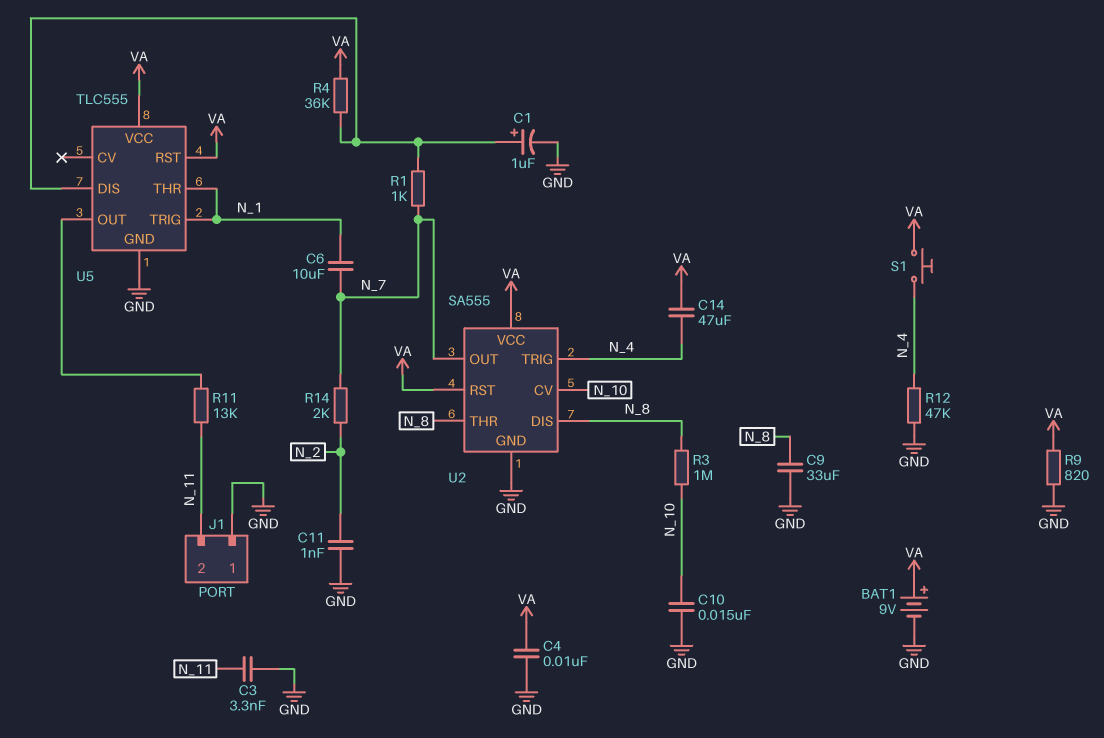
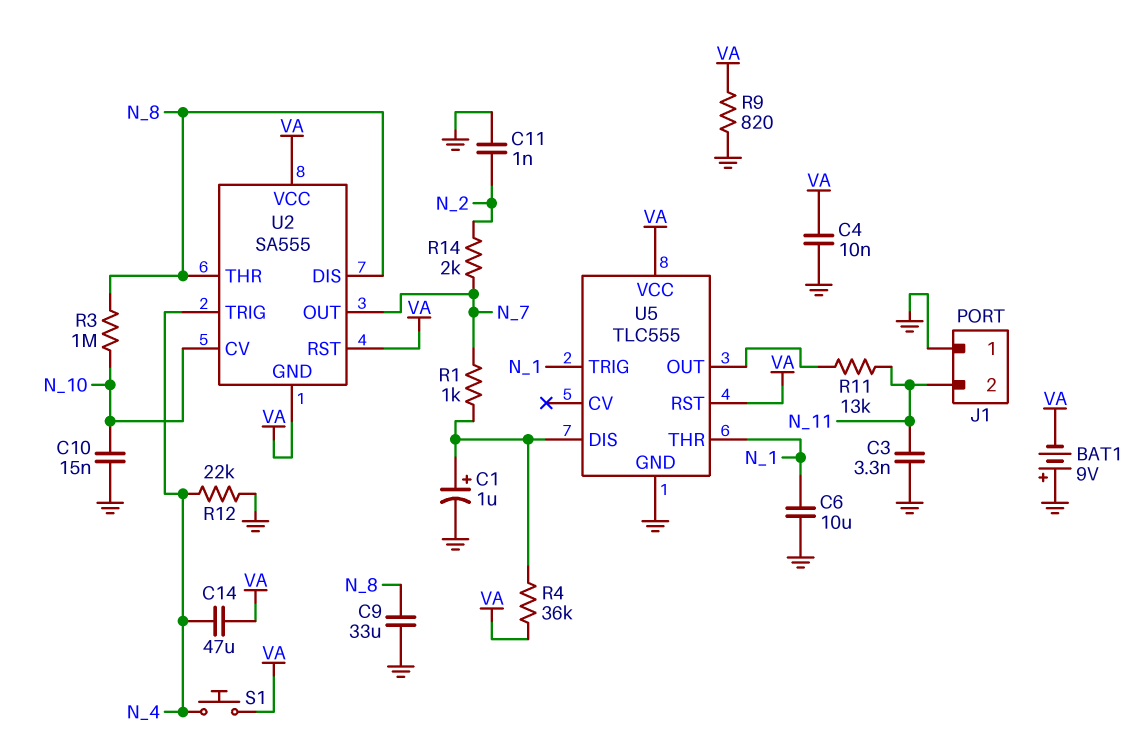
BAT1: 9V (plus VA, minus GND) -> 9V (plus GND, minus VA)
C6: 10uF (N_1, N_7) -> 10uF (GND, N_1)
R12: 47k (GND, N_4) -> 22k (GND, N_4)
U2 pin GND: GND -> VA

